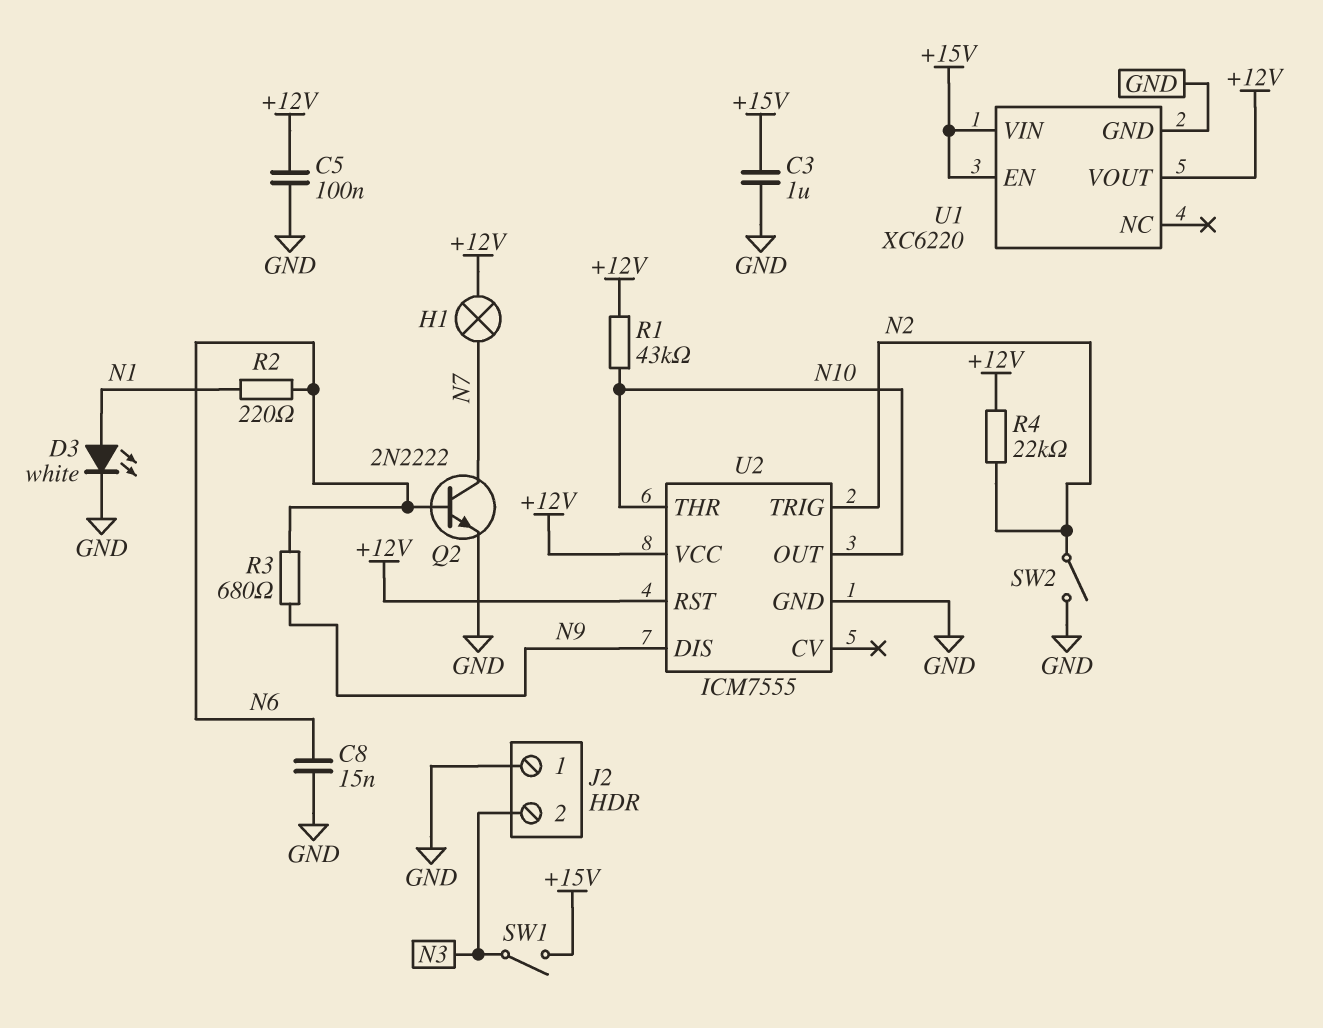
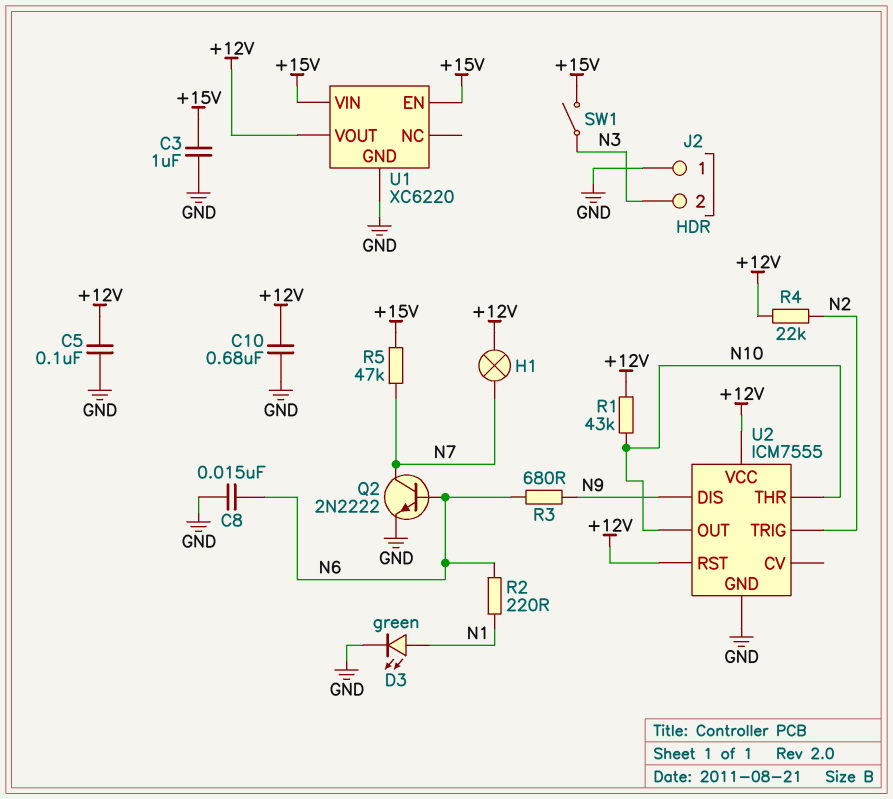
C10: none -> 680nF (+12V, GND)
D3: LED white (A N1, K GND) -> LED green (A N1, K GND)
R5: none -> 47k (+15V, N7)
SW2: switch (GND, N2) -> none

